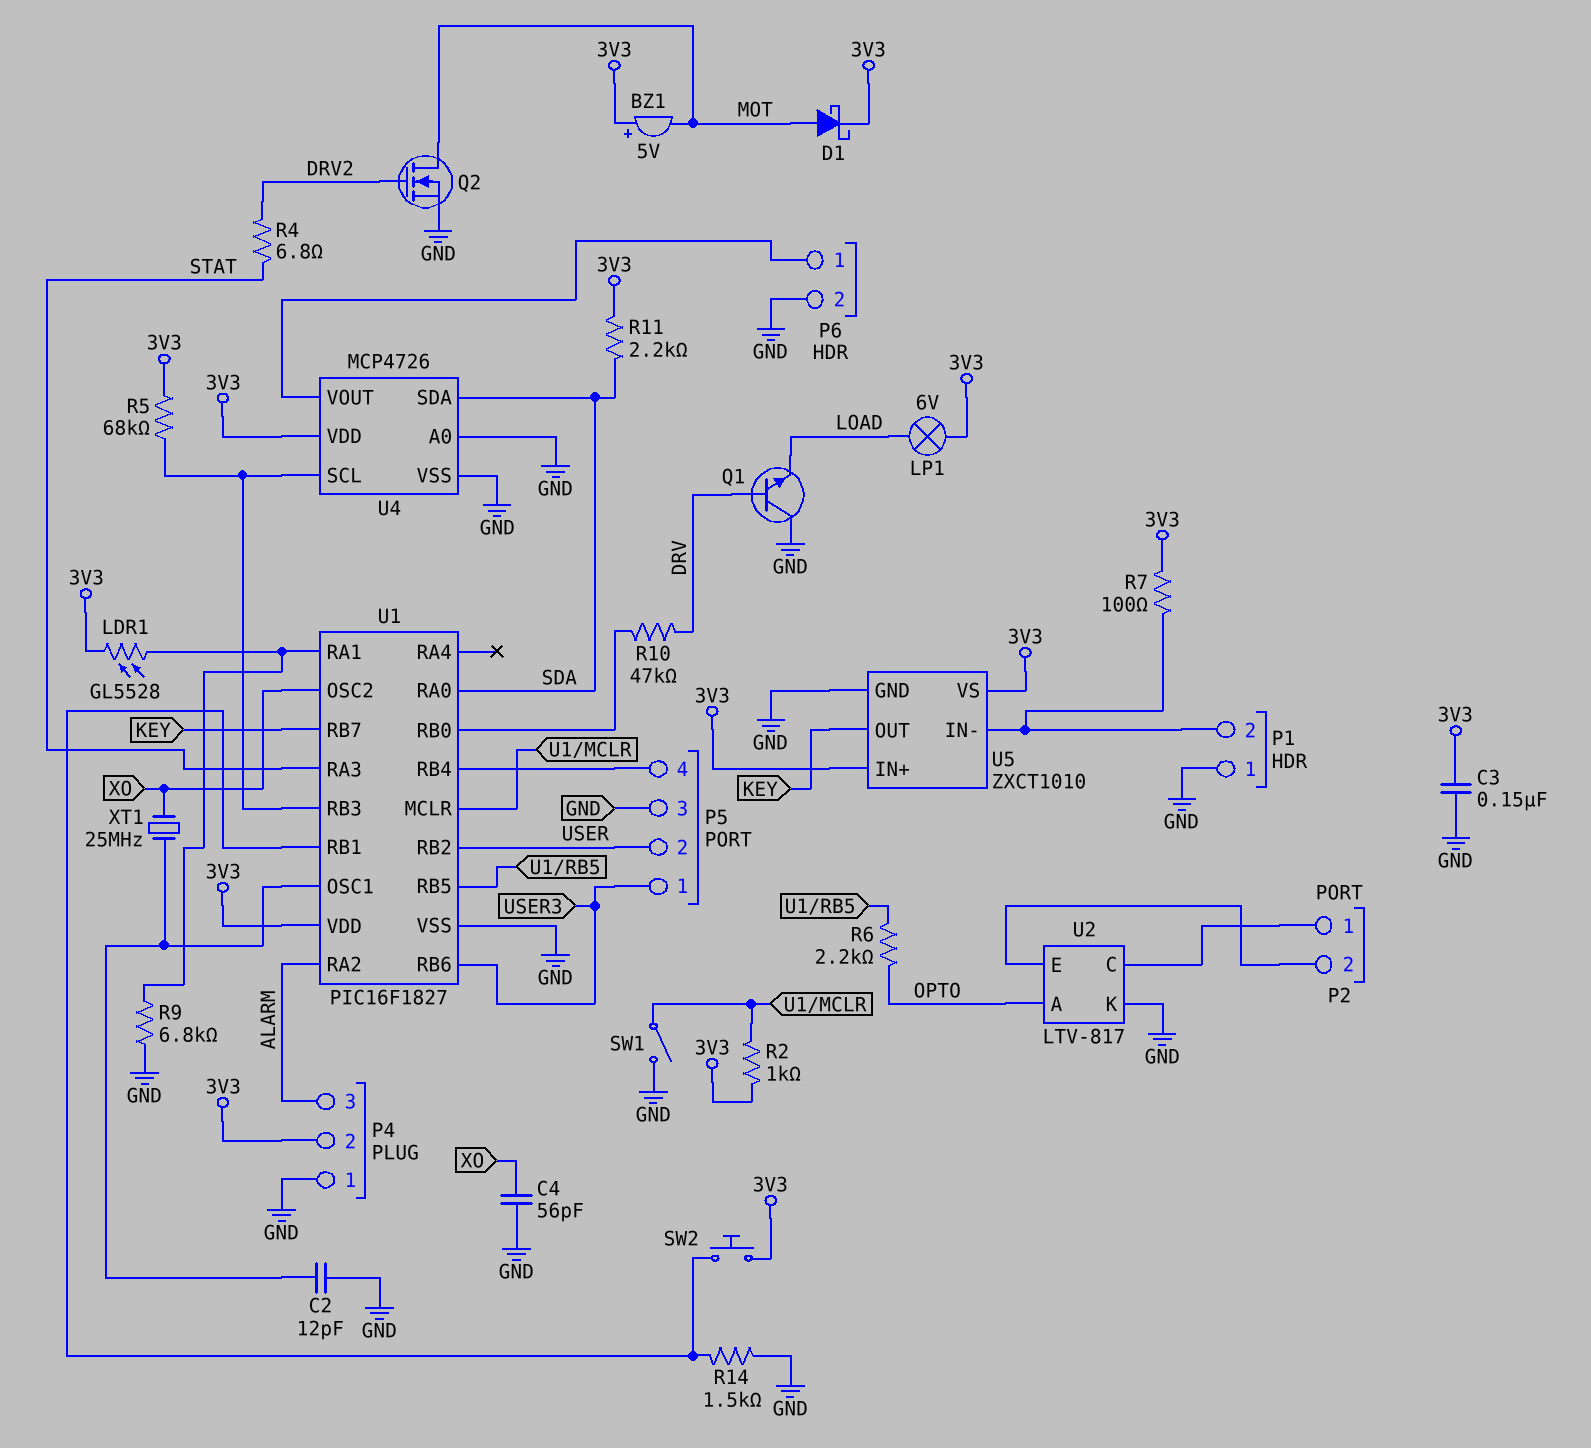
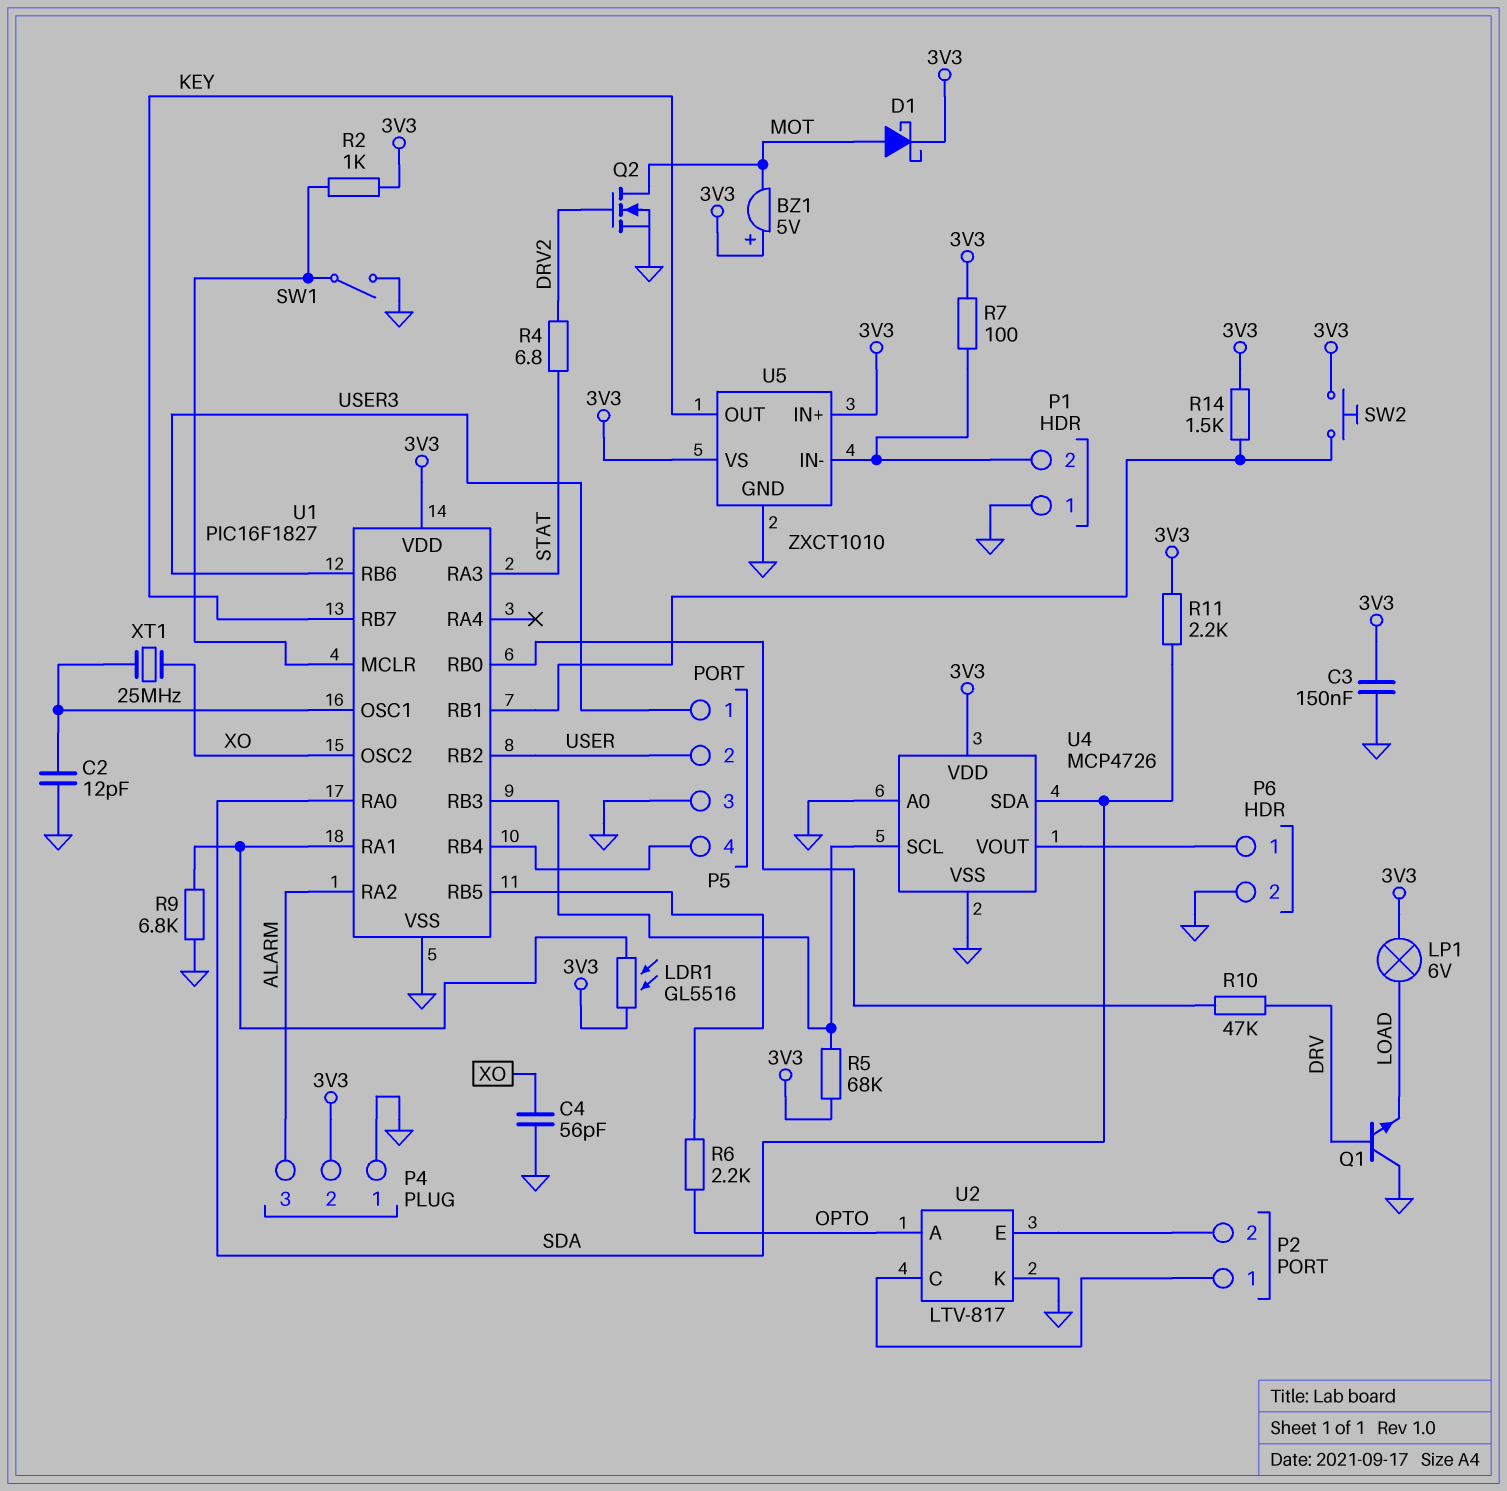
LDR1: GL5528 (3V3, U1/RA1) -> GL5516 (3V3, U1/RA1)
R14: 1.5k (GND, U1/RB1) -> 1.5k (3V3, U1/RB1)

